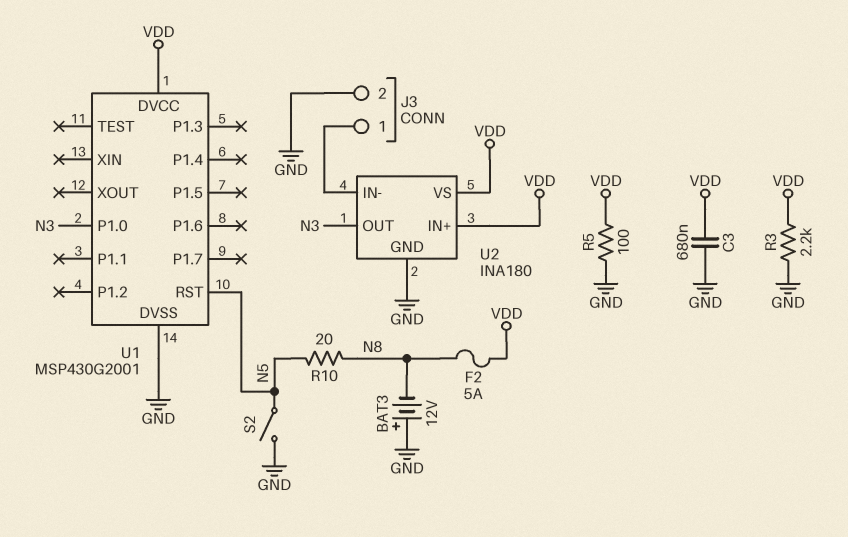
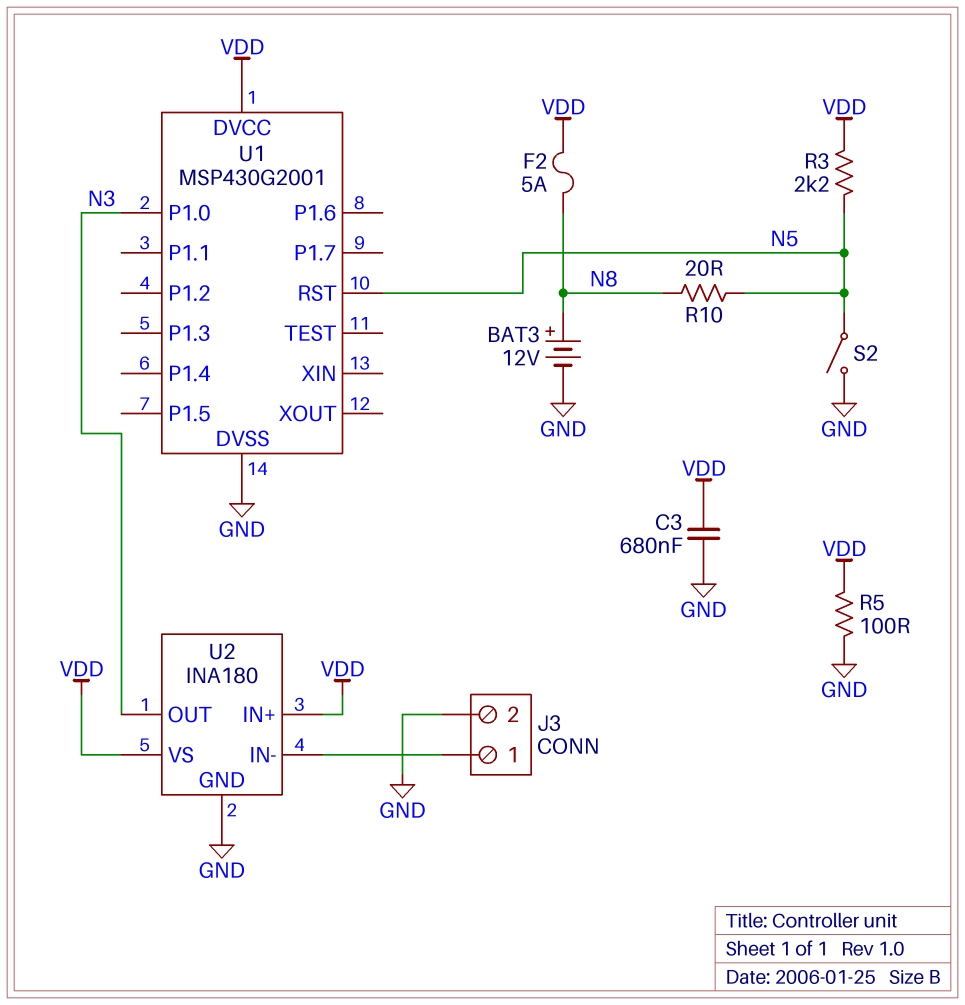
BAT3: 12V (plus GND, minus N8) -> 12V (plus N8, minus GND)
R3: 2.2k (GND, VDD) -> 2.2k (N5, VDD)

